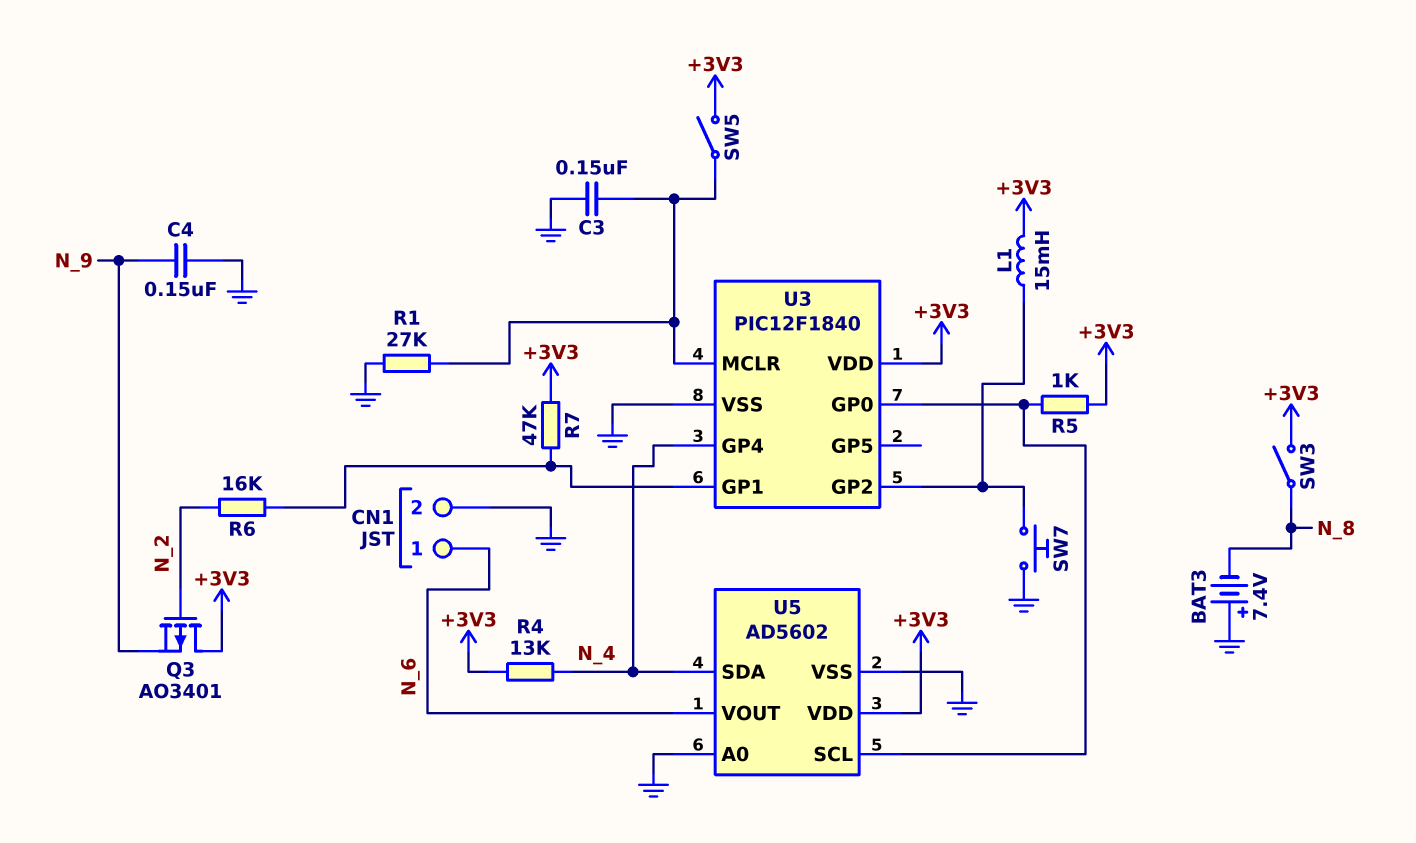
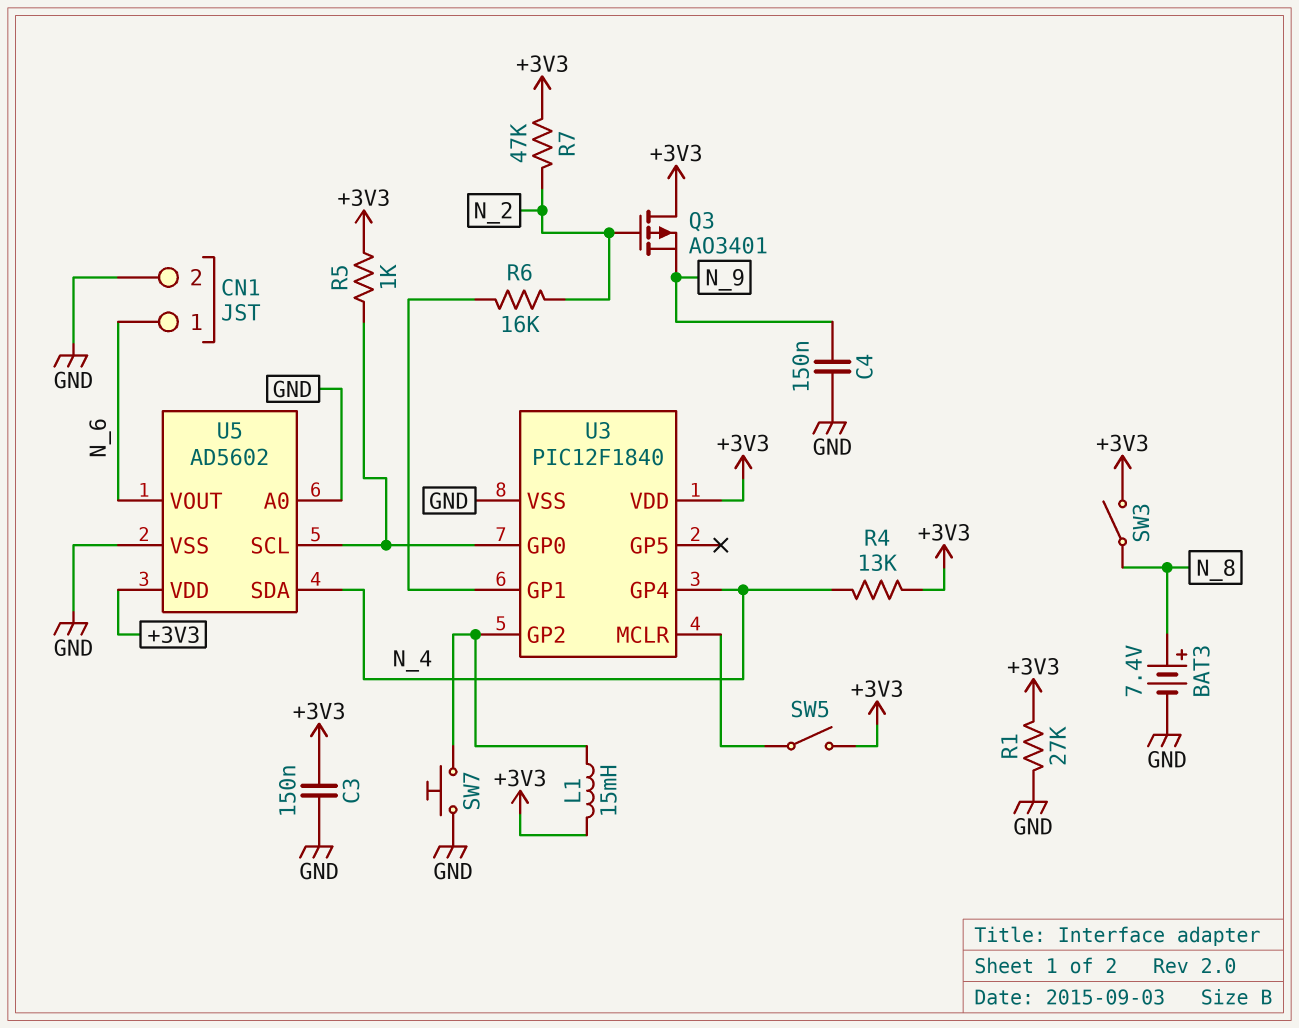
BAT3: 7.4V (plus GND, minus N_8) -> 7.4V (plus N_8, minus GND)
C3: 150nF (GND, U3/MCLR) -> 150nF (+3V3, GND)
R1: 27k (GND, U3/MCLR) -> 27k (+3V3, GND)
R7: 47k (+3V3, U3/GP1) -> 47k (+3V3, N_2)

